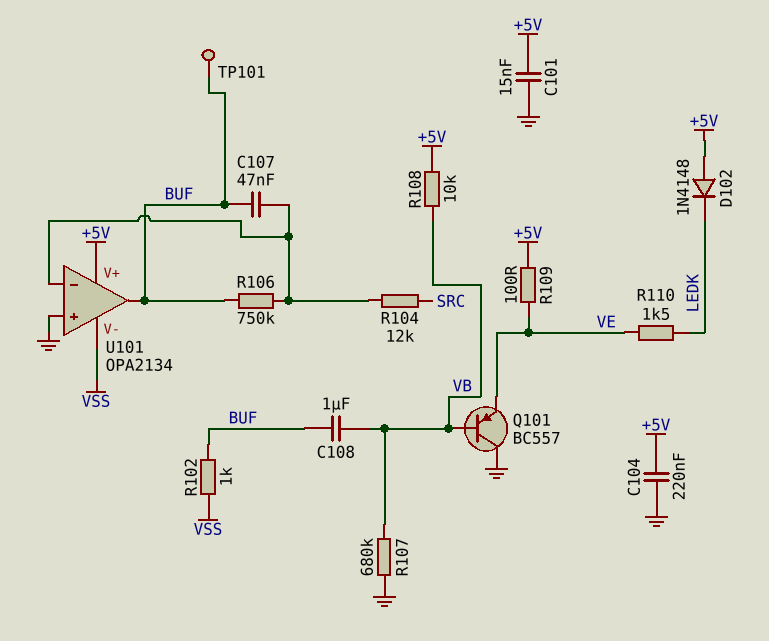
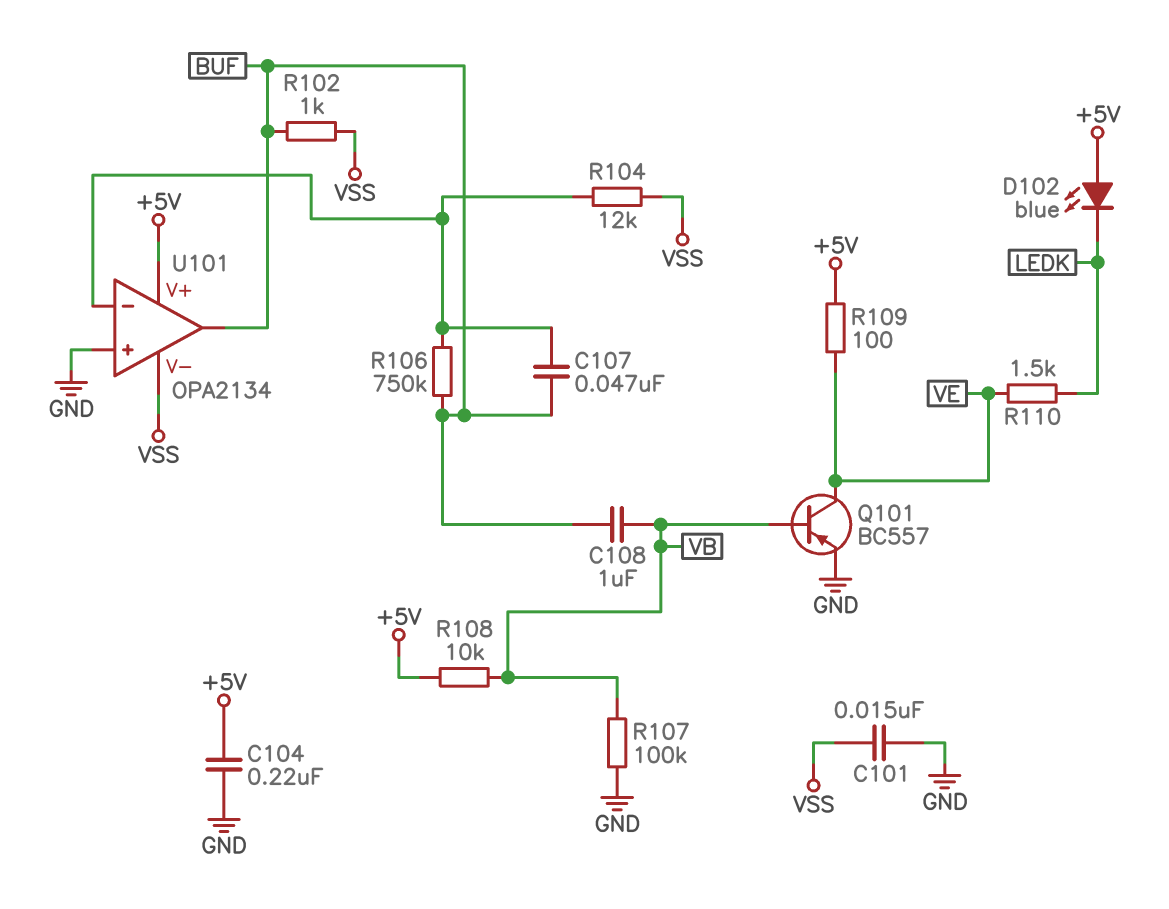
C101: 15nF (+5V, GND) -> 15nF (GND, VSS)
D102: diode 1N4148 (A +5V, K LEDK) -> LED blue (A +5V, K LEDK)
Q101: PNP BC557 (B VB, C GND, E VE) -> PNP BC557 (B VB, C VE, E GND)
R104: 12k (SRC, U101/in-) -> 12k (U101/in-, VSS)
R107: 680k (GND, VB) -> 100k (GND, VB)
TP101: test point (BUF) -> none

